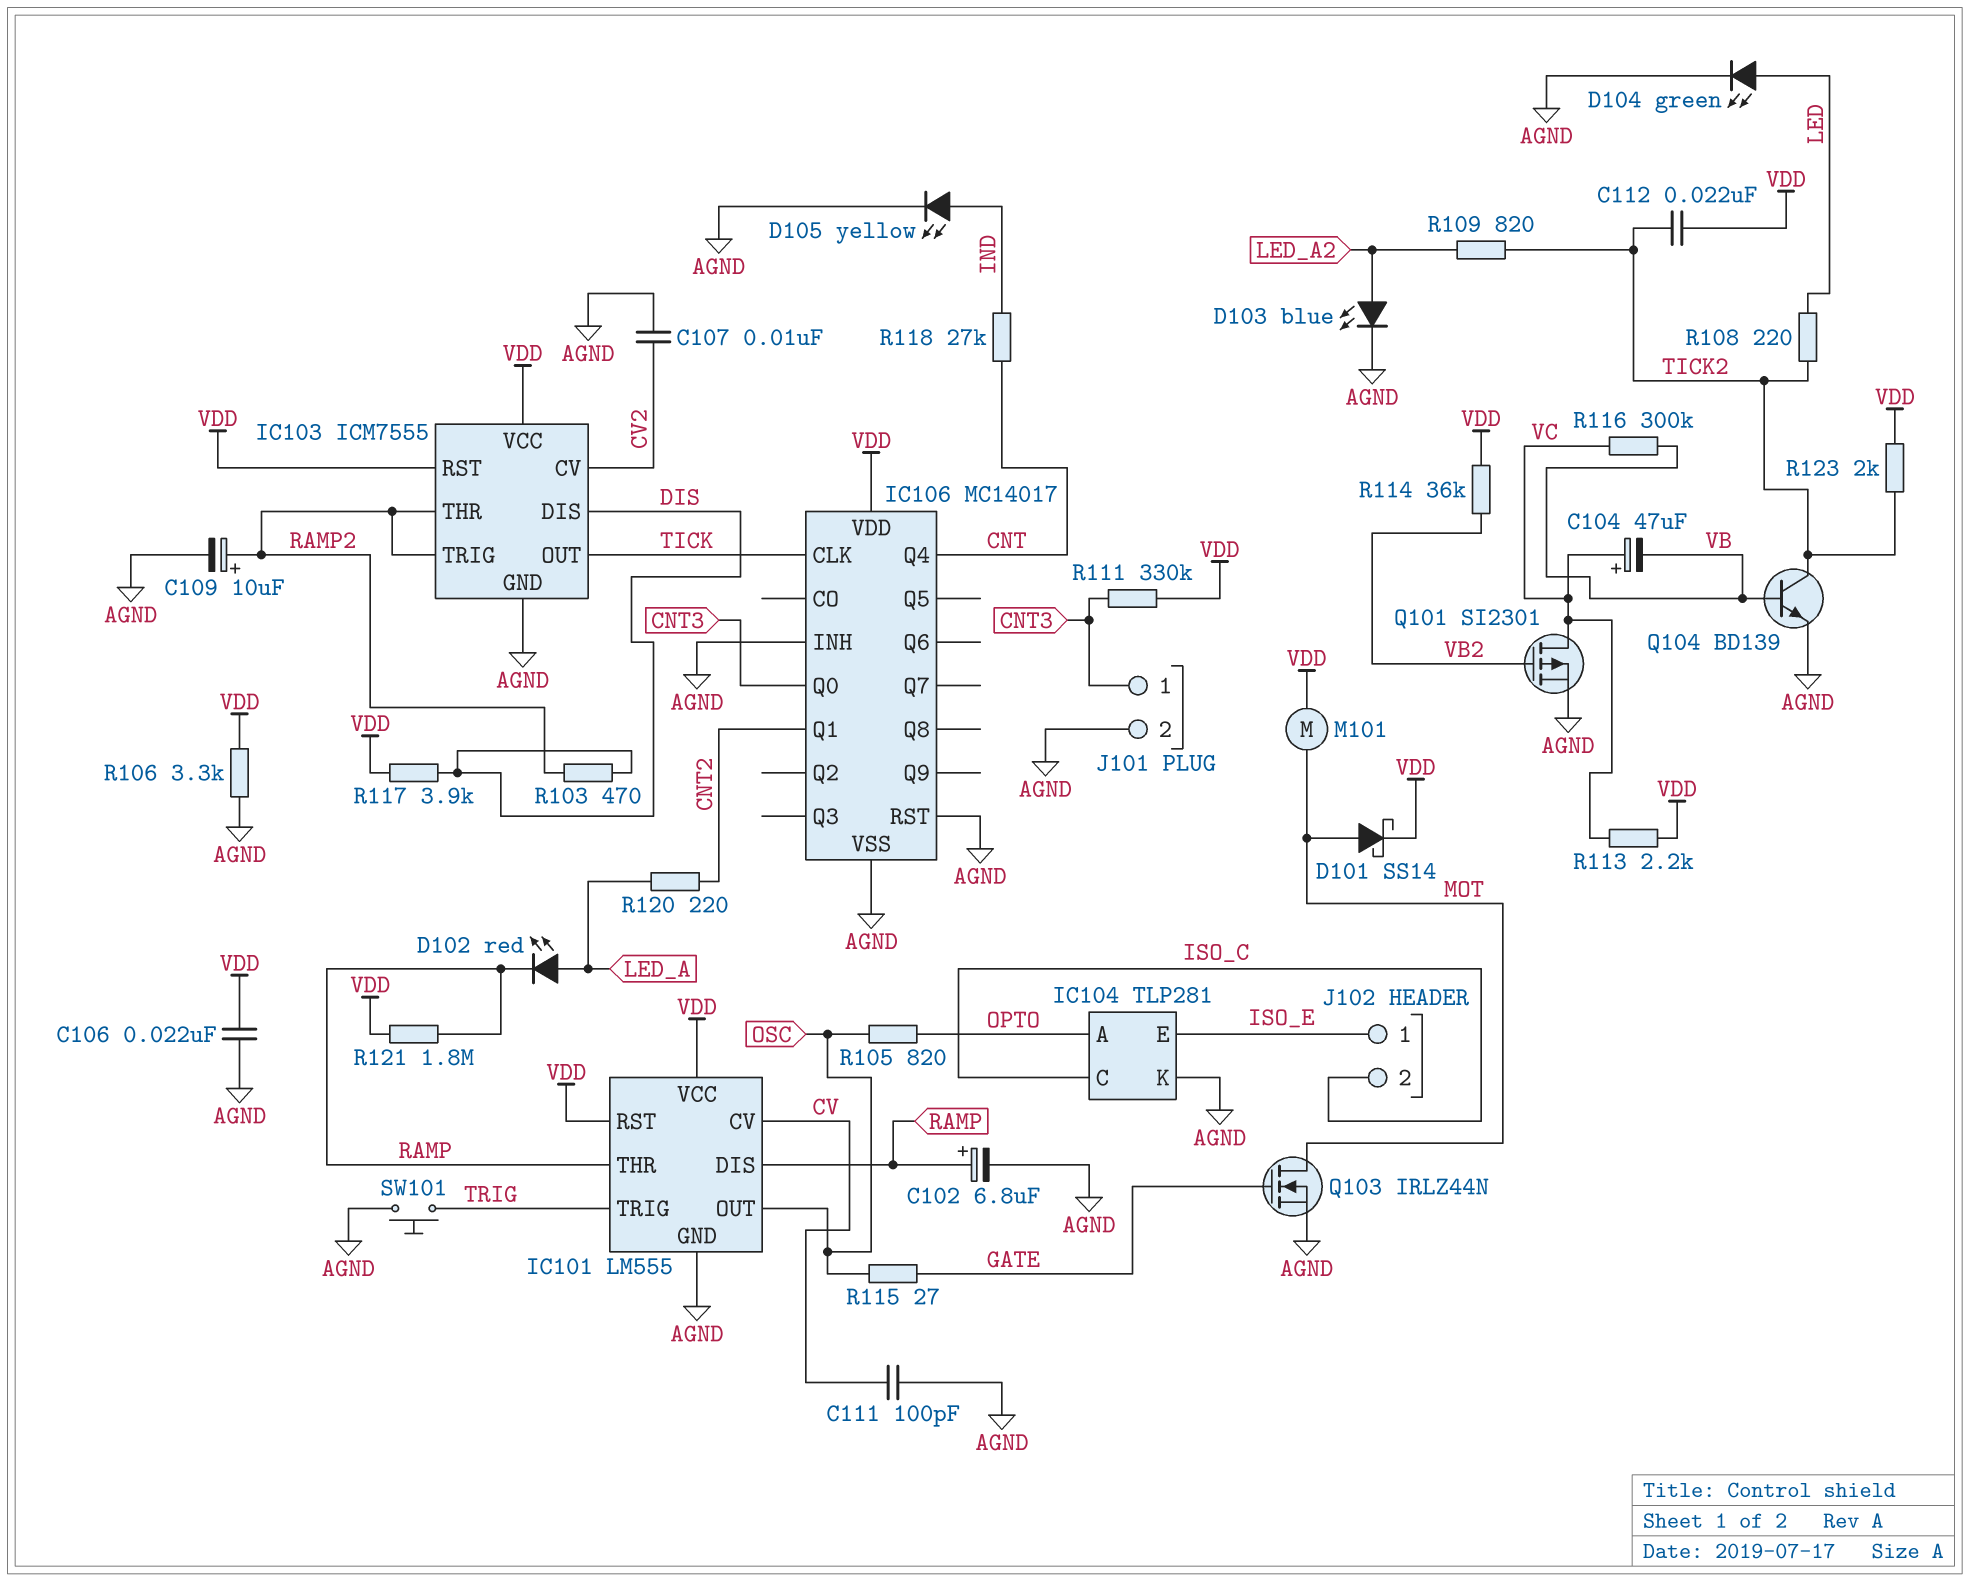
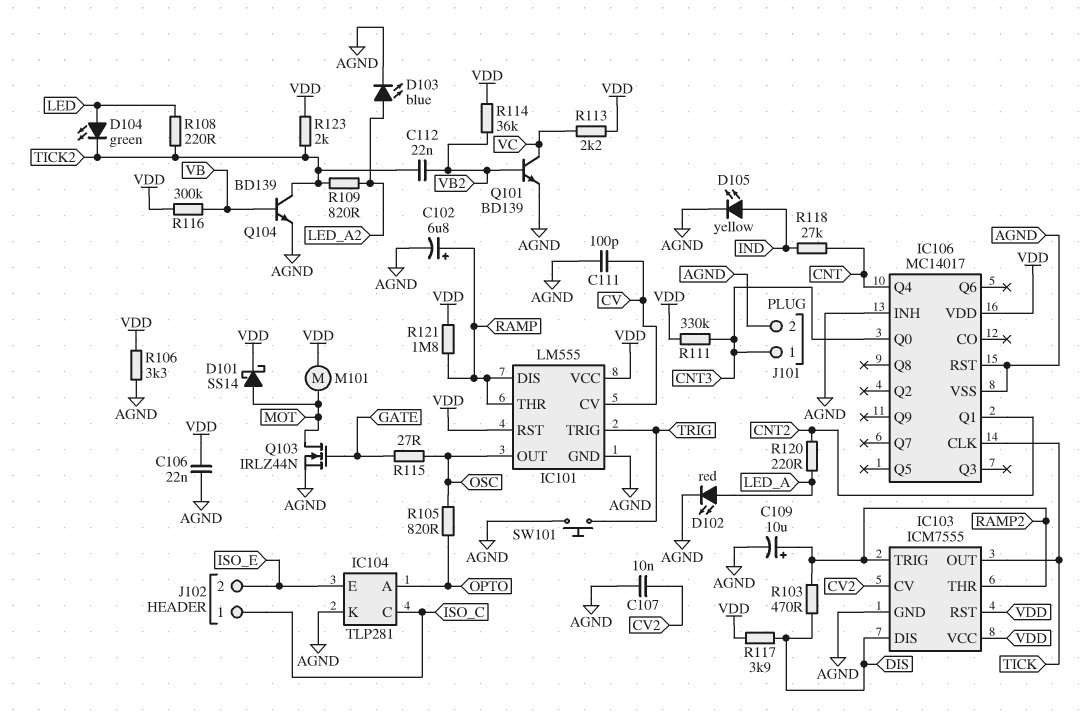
C104: 47uF (plus VC, minus VB) -> none
C112: 22nF (TICK2, VDD) -> 22nF (TICK2, VB2)
D102: LED red (A LED_A, K RAMP) -> LED red (A LED_A, K AGND)
D104: LED green (A LED, K AGND) -> LED green (A LED, K TICK2)
J102 pin 1: ISO_E -> ISO_C
J102 pin 2: ISO_C -> ISO_E
Q101: PMOS SI2301 (G VB2, D VC, S AGND) -> NPN BD139 (B VB2, C VC, E AGND)
R116: 300k (VB, VC) -> 300k (VB, VDD)

